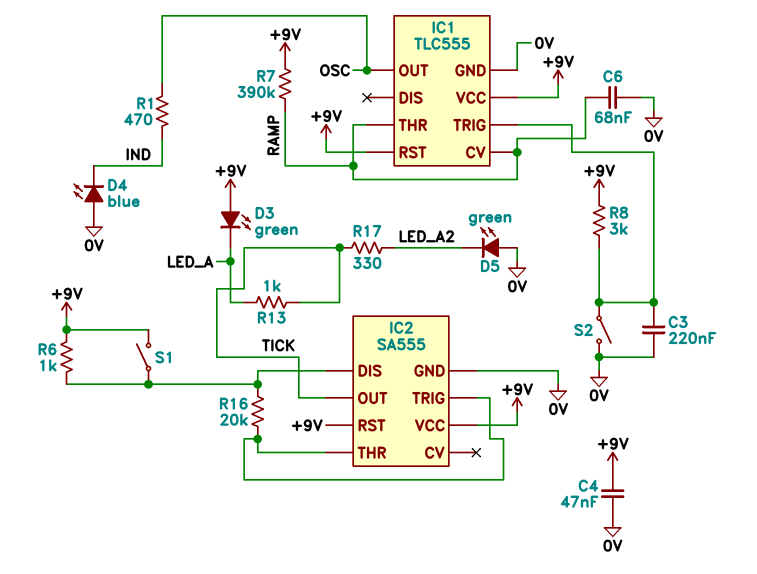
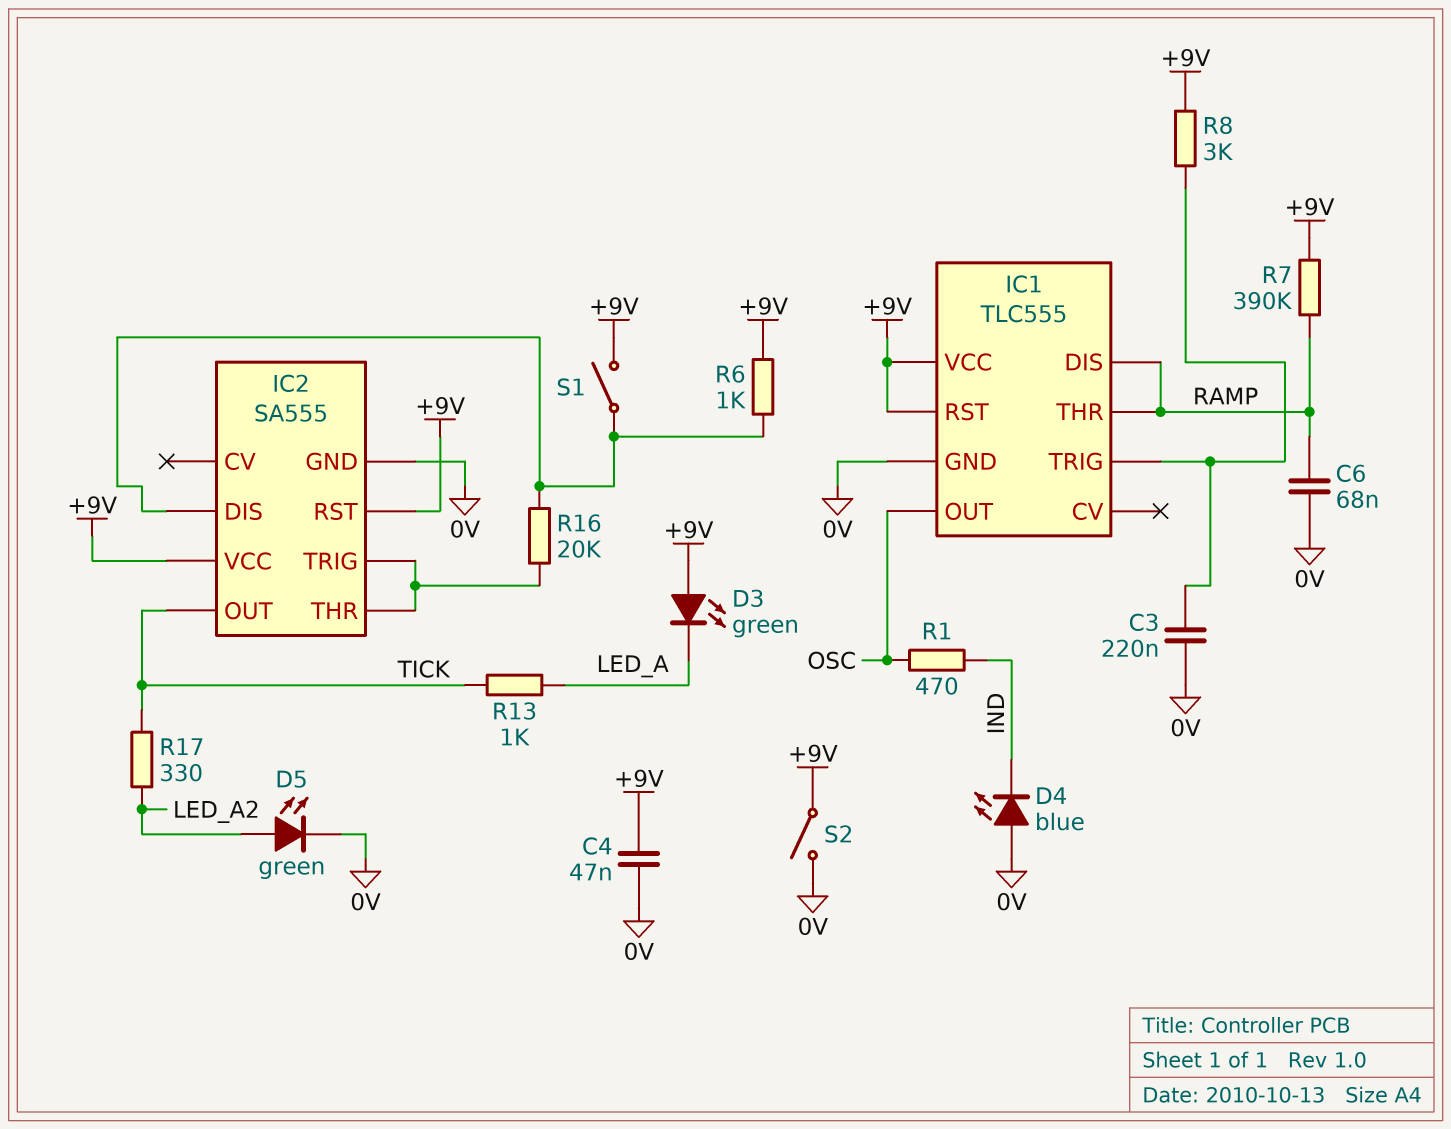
D5: LED green (A 0V, K LED_A2) -> LED green (A LED_A2, K 0V)
IC1 pin CV: RAMP -> none
IC1 pin DIS: none -> RAMP
S2: switch (0V, IC1/TRIG) -> switch (+9V, 0V)

